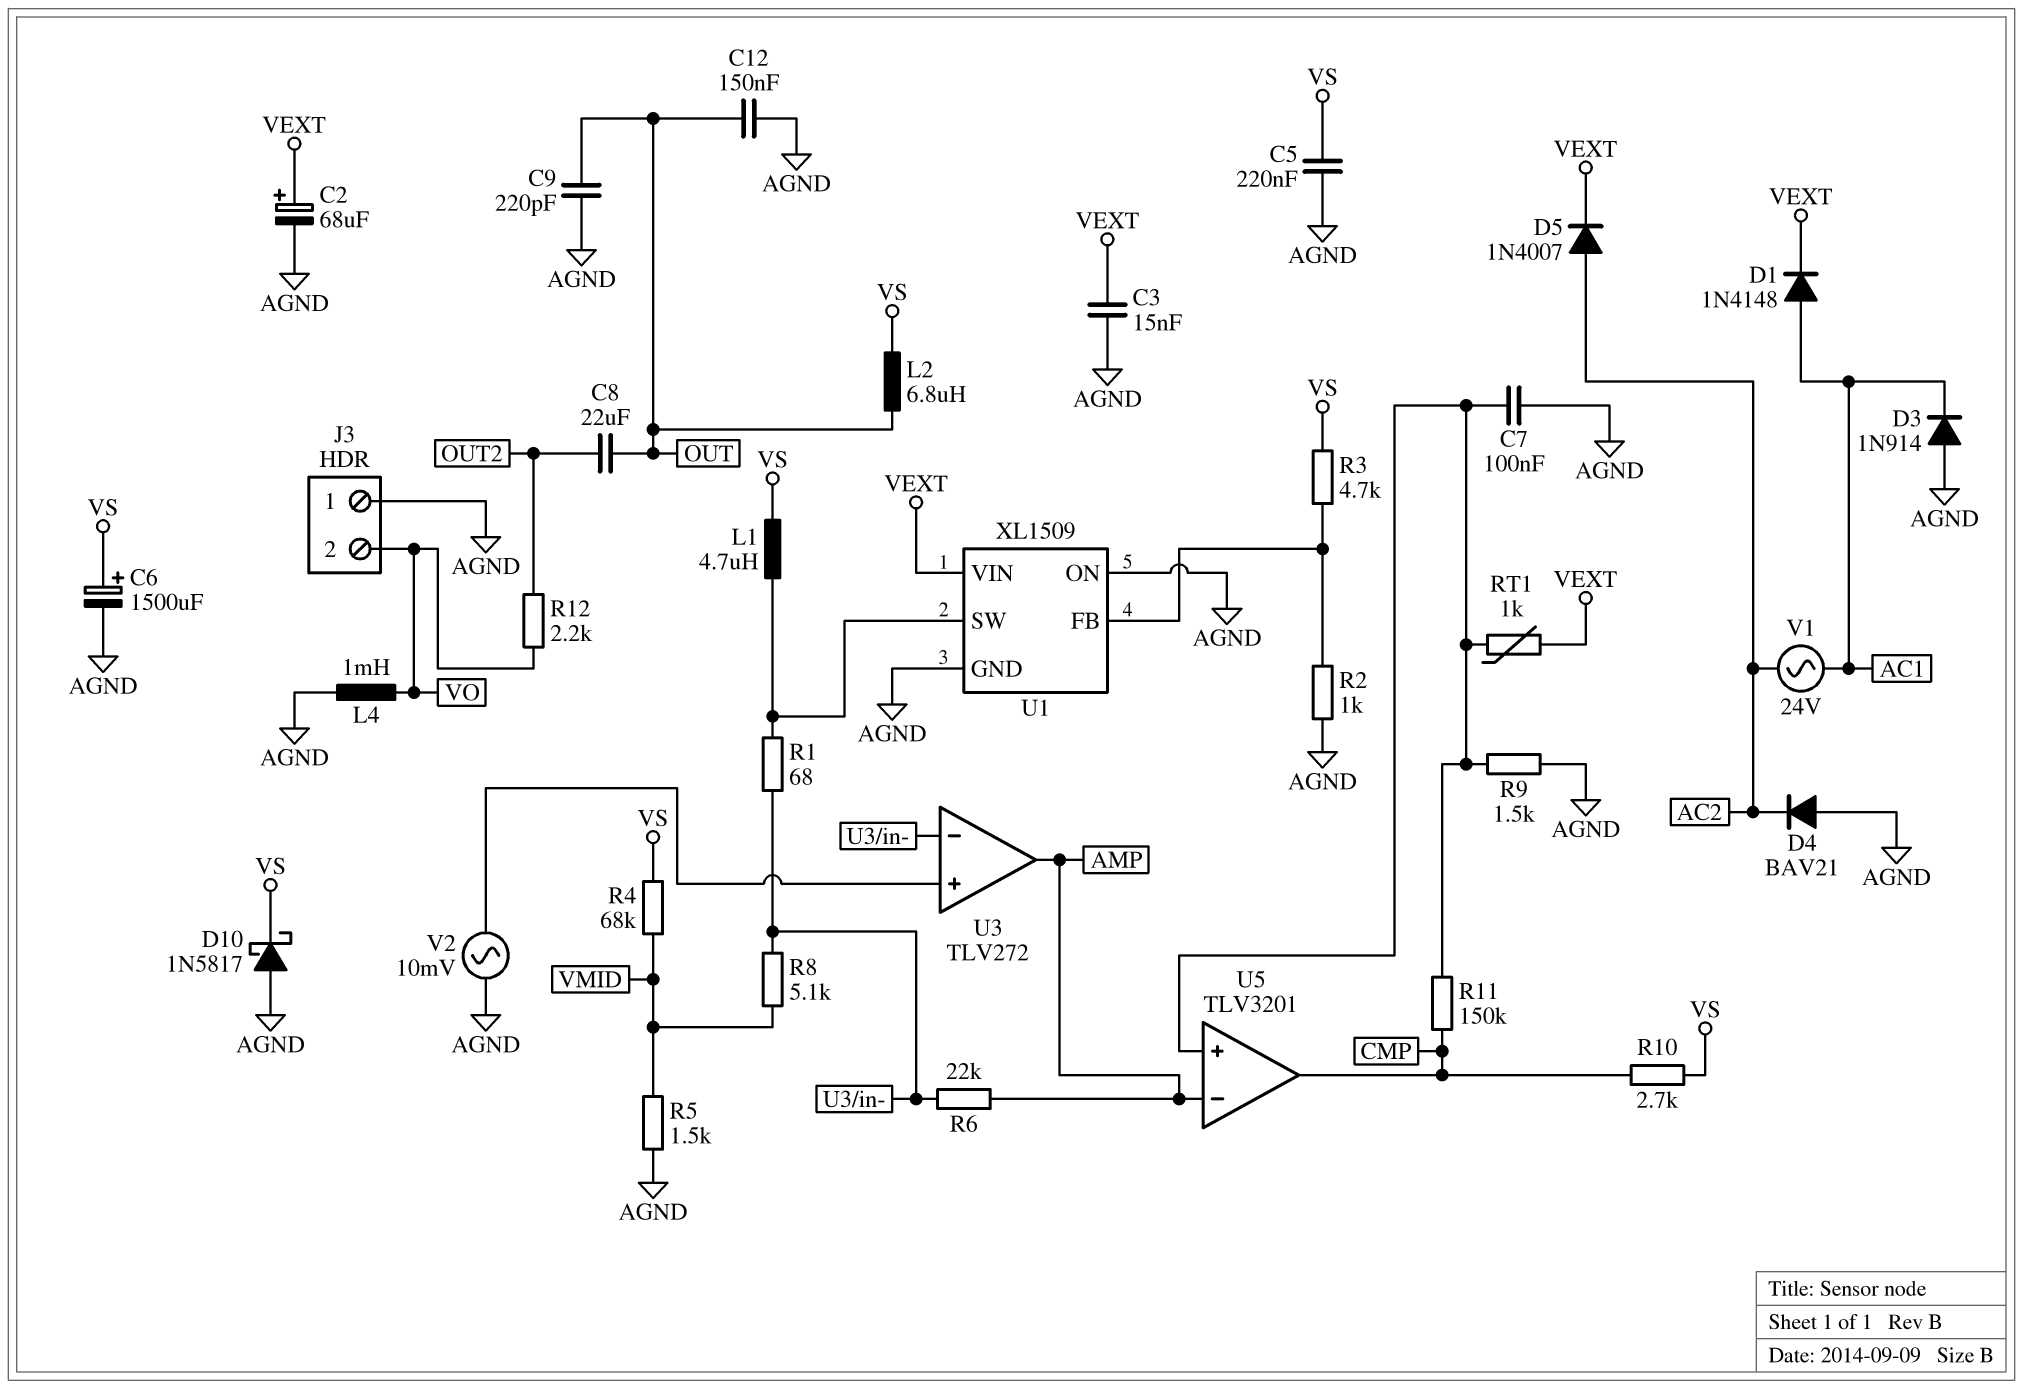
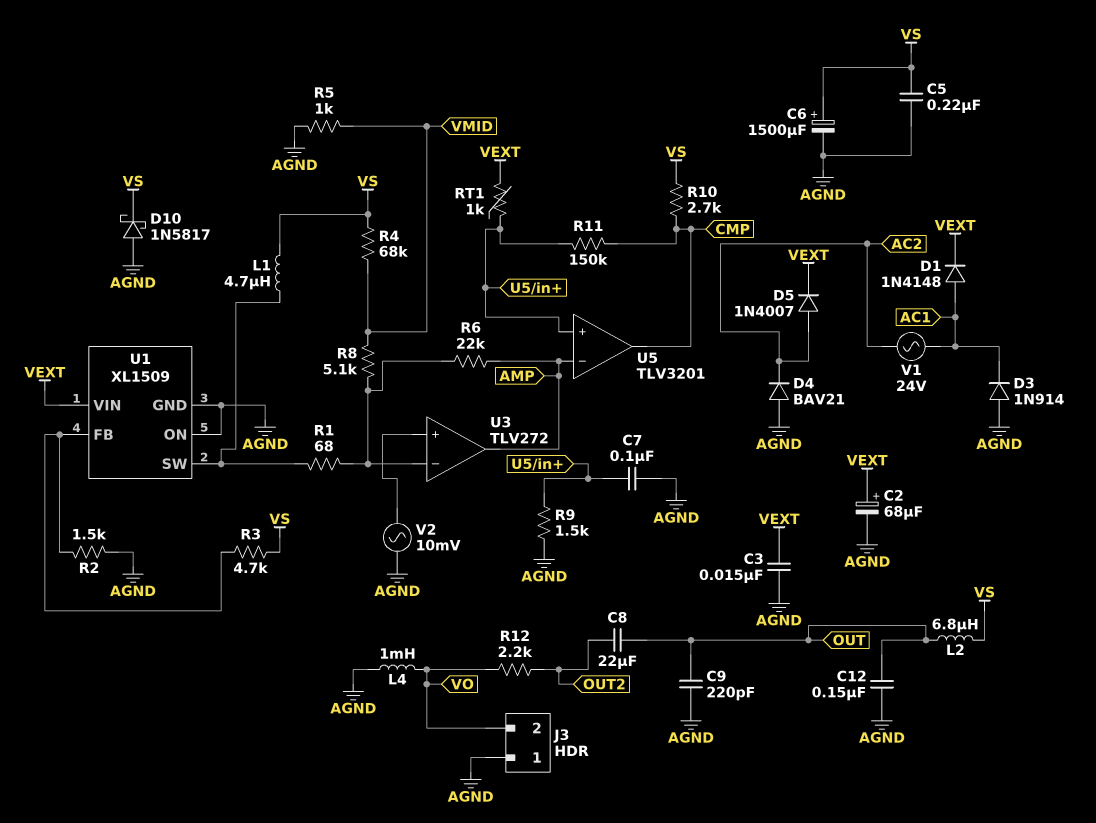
R2: 1k (AGND, U1/FB) -> 1.5k (AGND, U1/FB)
R5: 1.5k (AGND, VMID) -> 1k (AGND, VMID)

